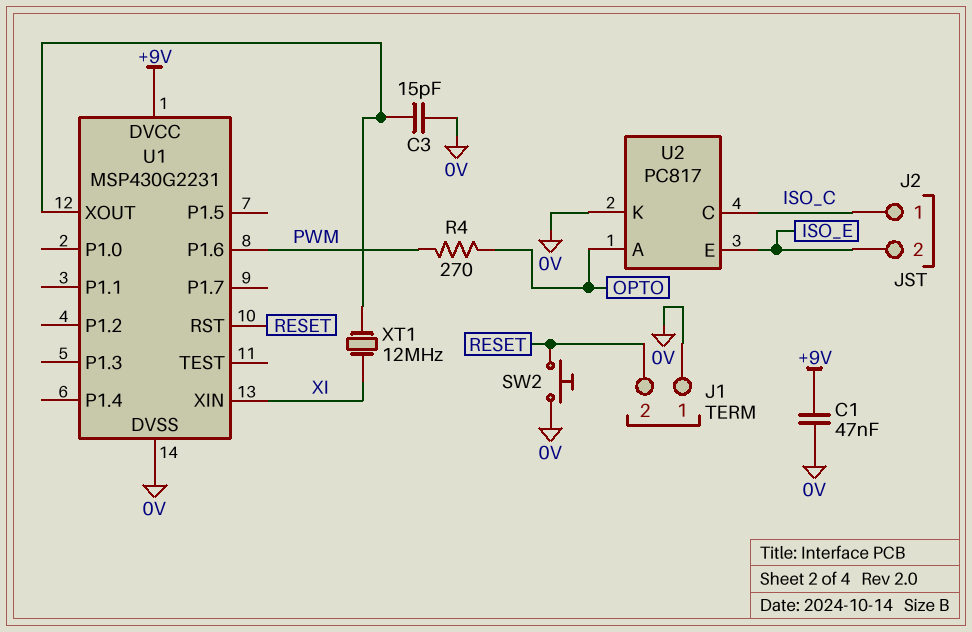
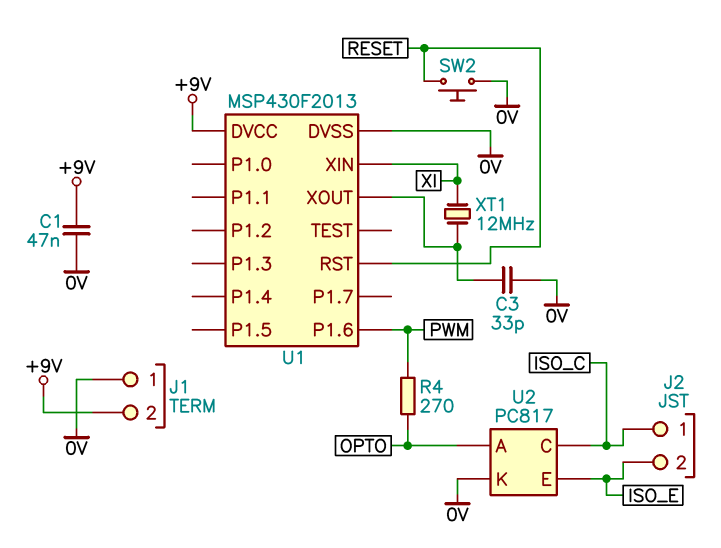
C3: 15pF (0V, U1/XOUT) -> 33pF (0V, U1/XOUT)
J1 pin 2: RESET -> +9V
U1: MSP430G2231 -> MSP430F2013

